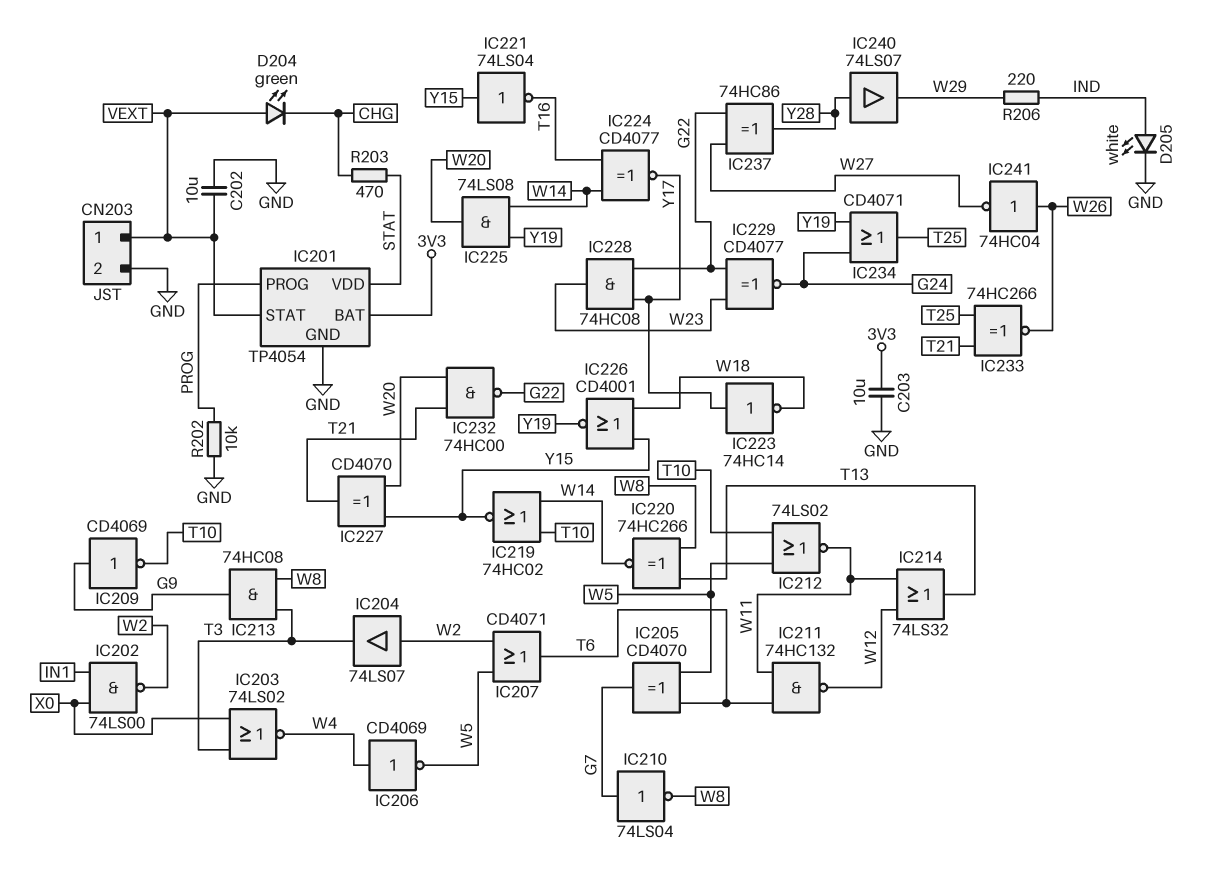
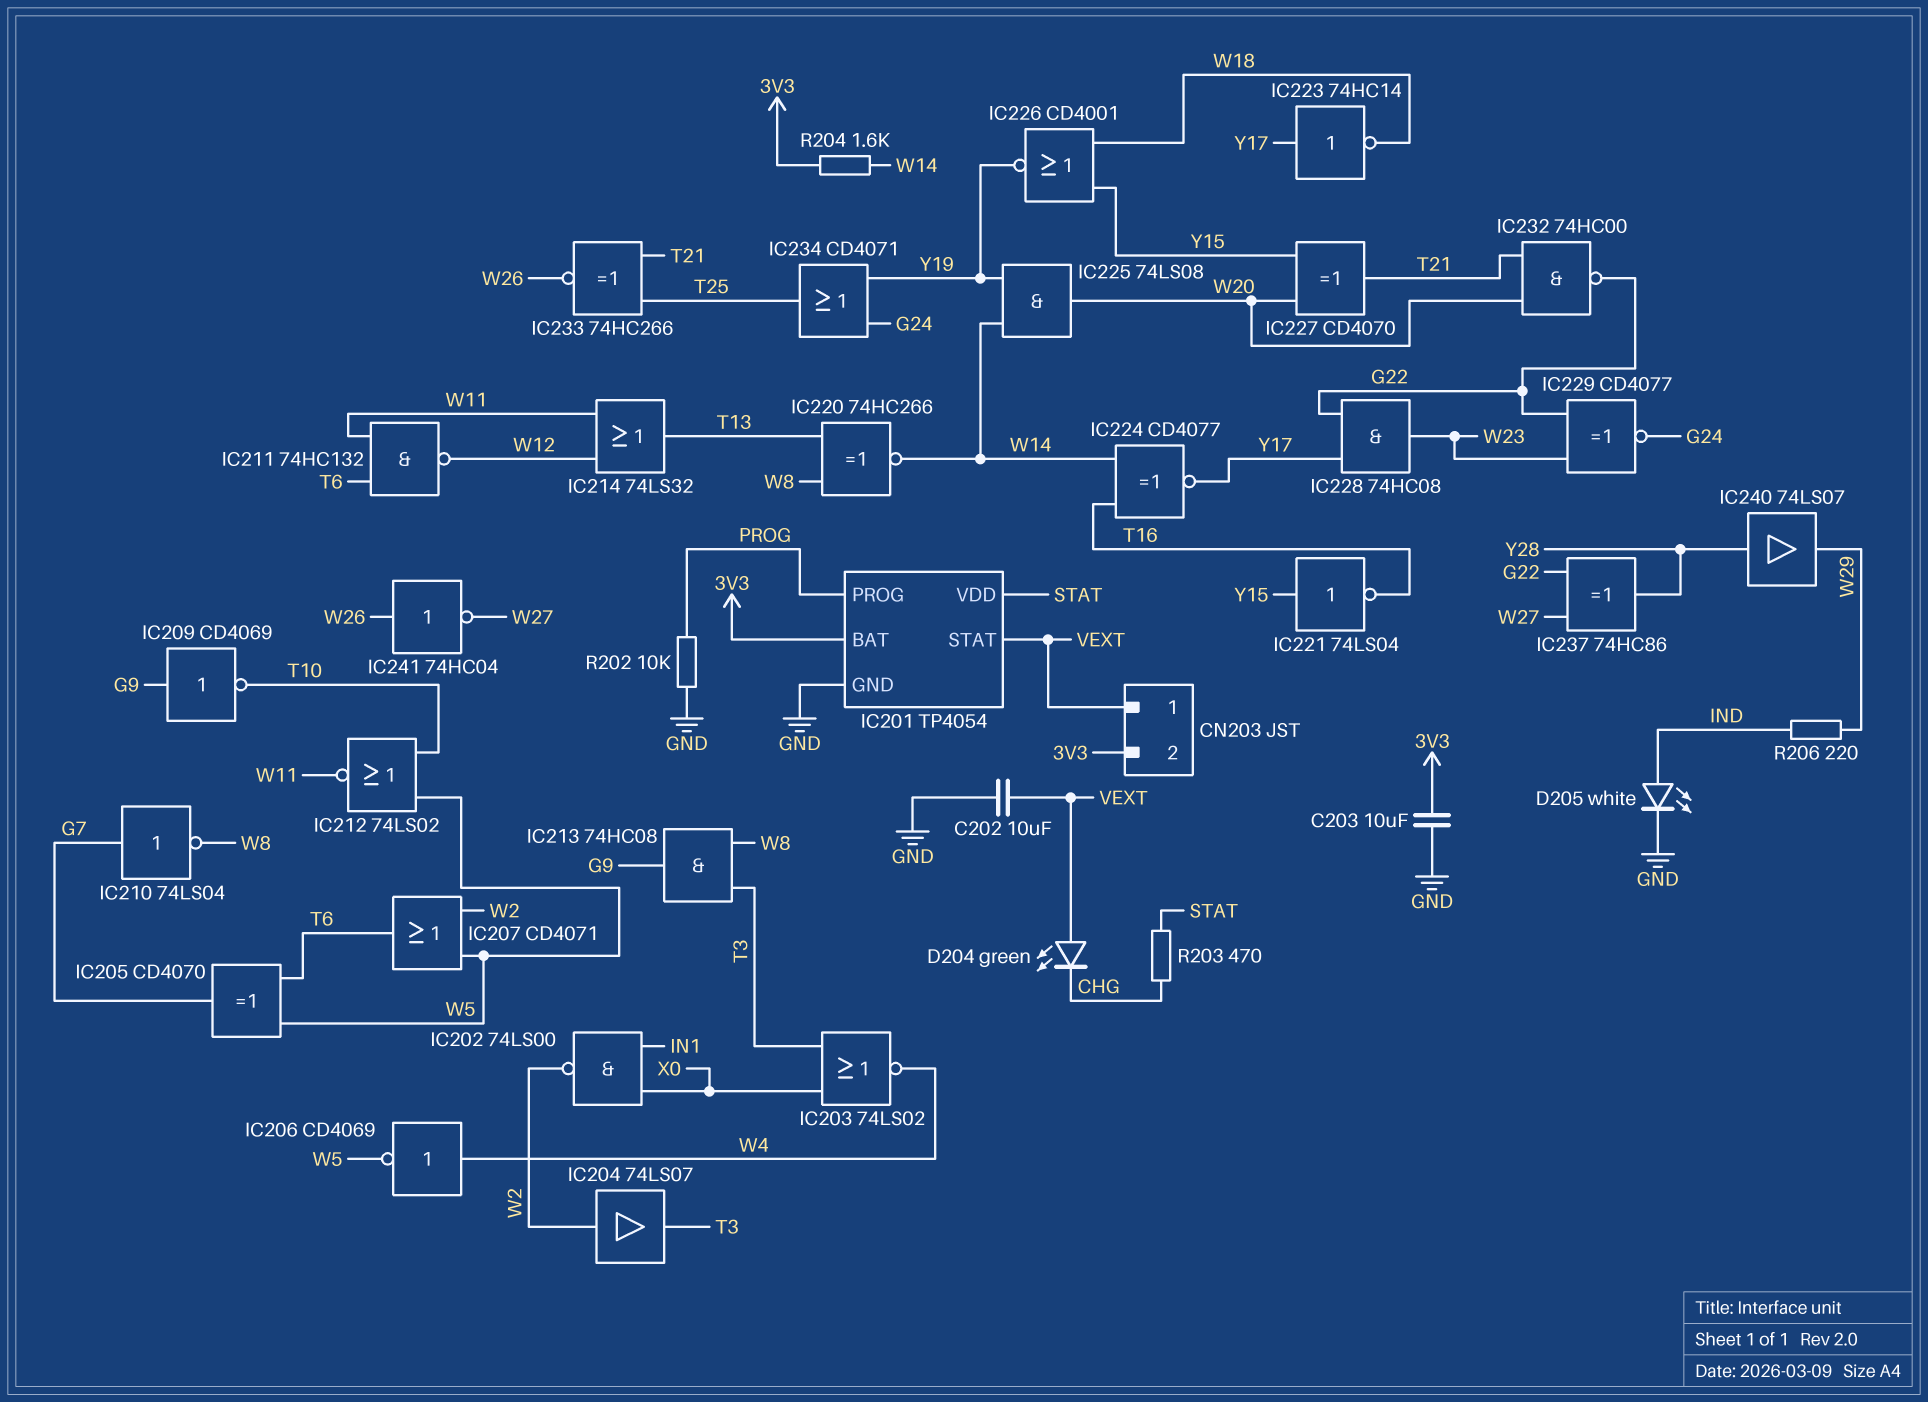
CN203 pin 2: GND -> 3V3
IC219: NOR 74HC02 (in T10, in W14, out Y15) -> none
R204: none -> 1.6k (3V3, W14)

